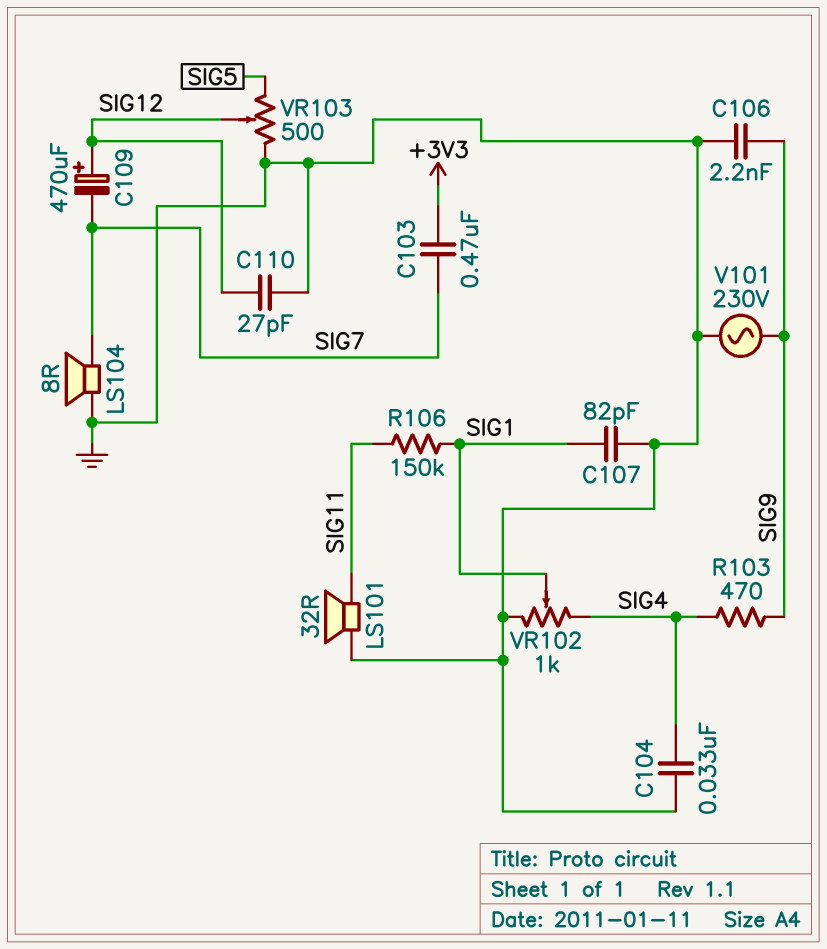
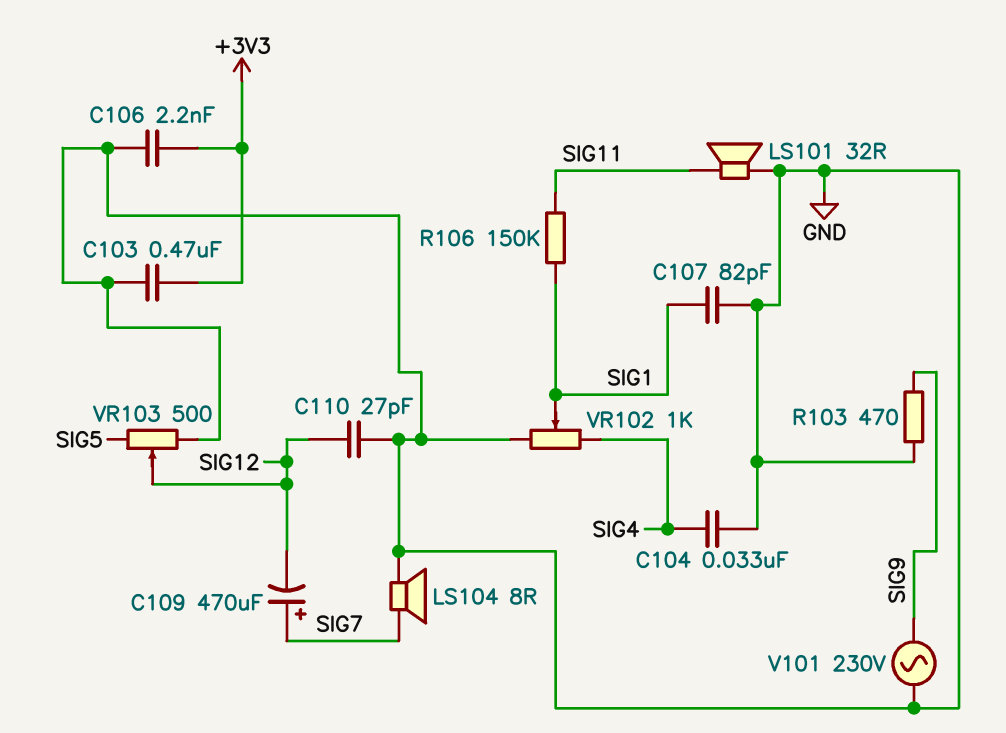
C103: 470nF (+3V3, SIG7) -> 470nF (+3V3, GND)
C106: 2.2nF (GND, SIG9) -> 2.2nF (+3V3, GND)
C109: 470uF (plus SIG12, minus SIG7) -> 470uF (plus SIG7, minus SIG12)
R103: 470 (SIG4, SIG9) -> 470 (GND, SIG9)

